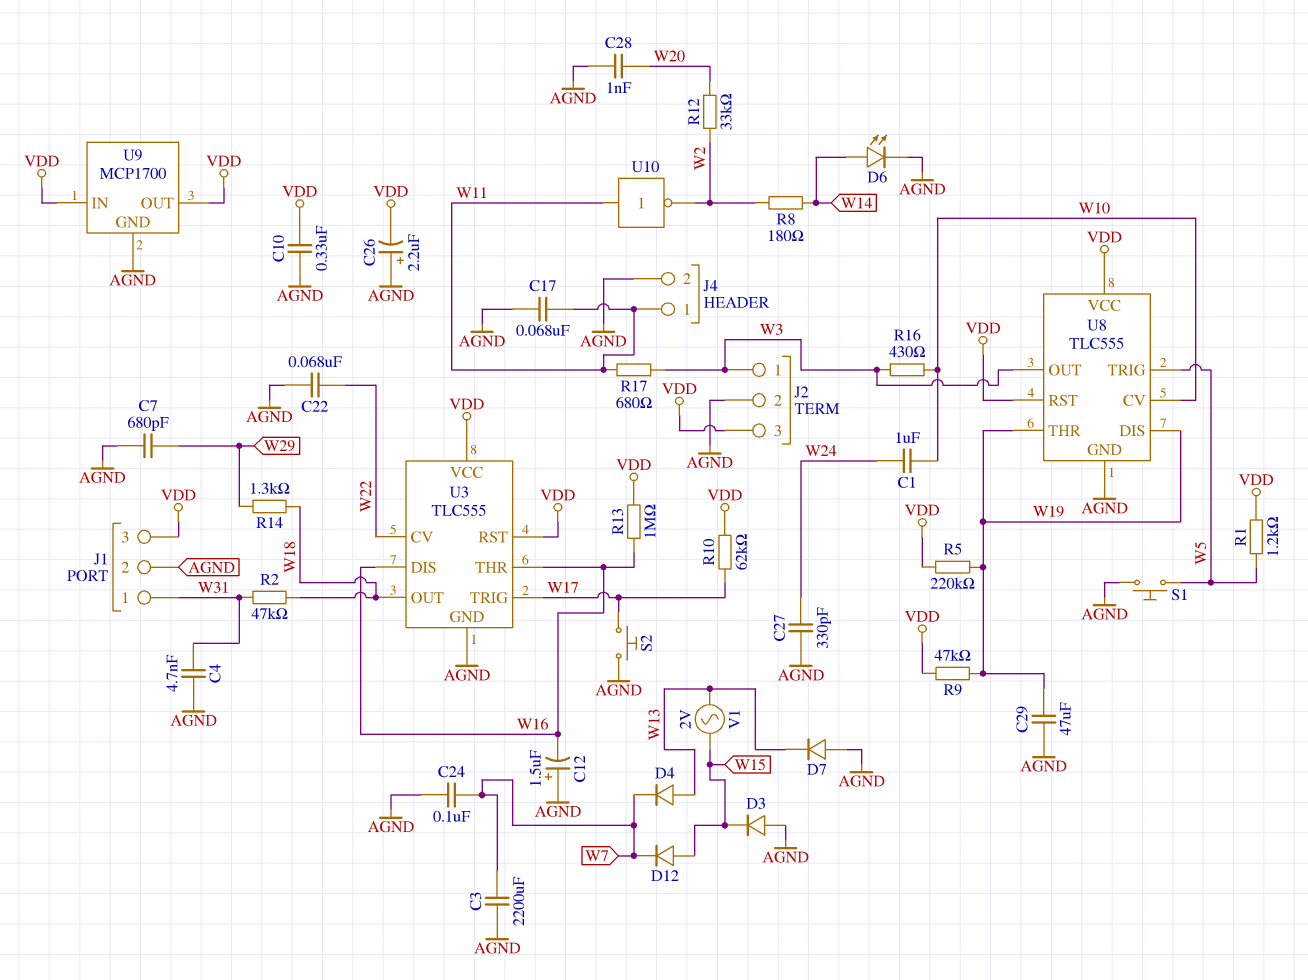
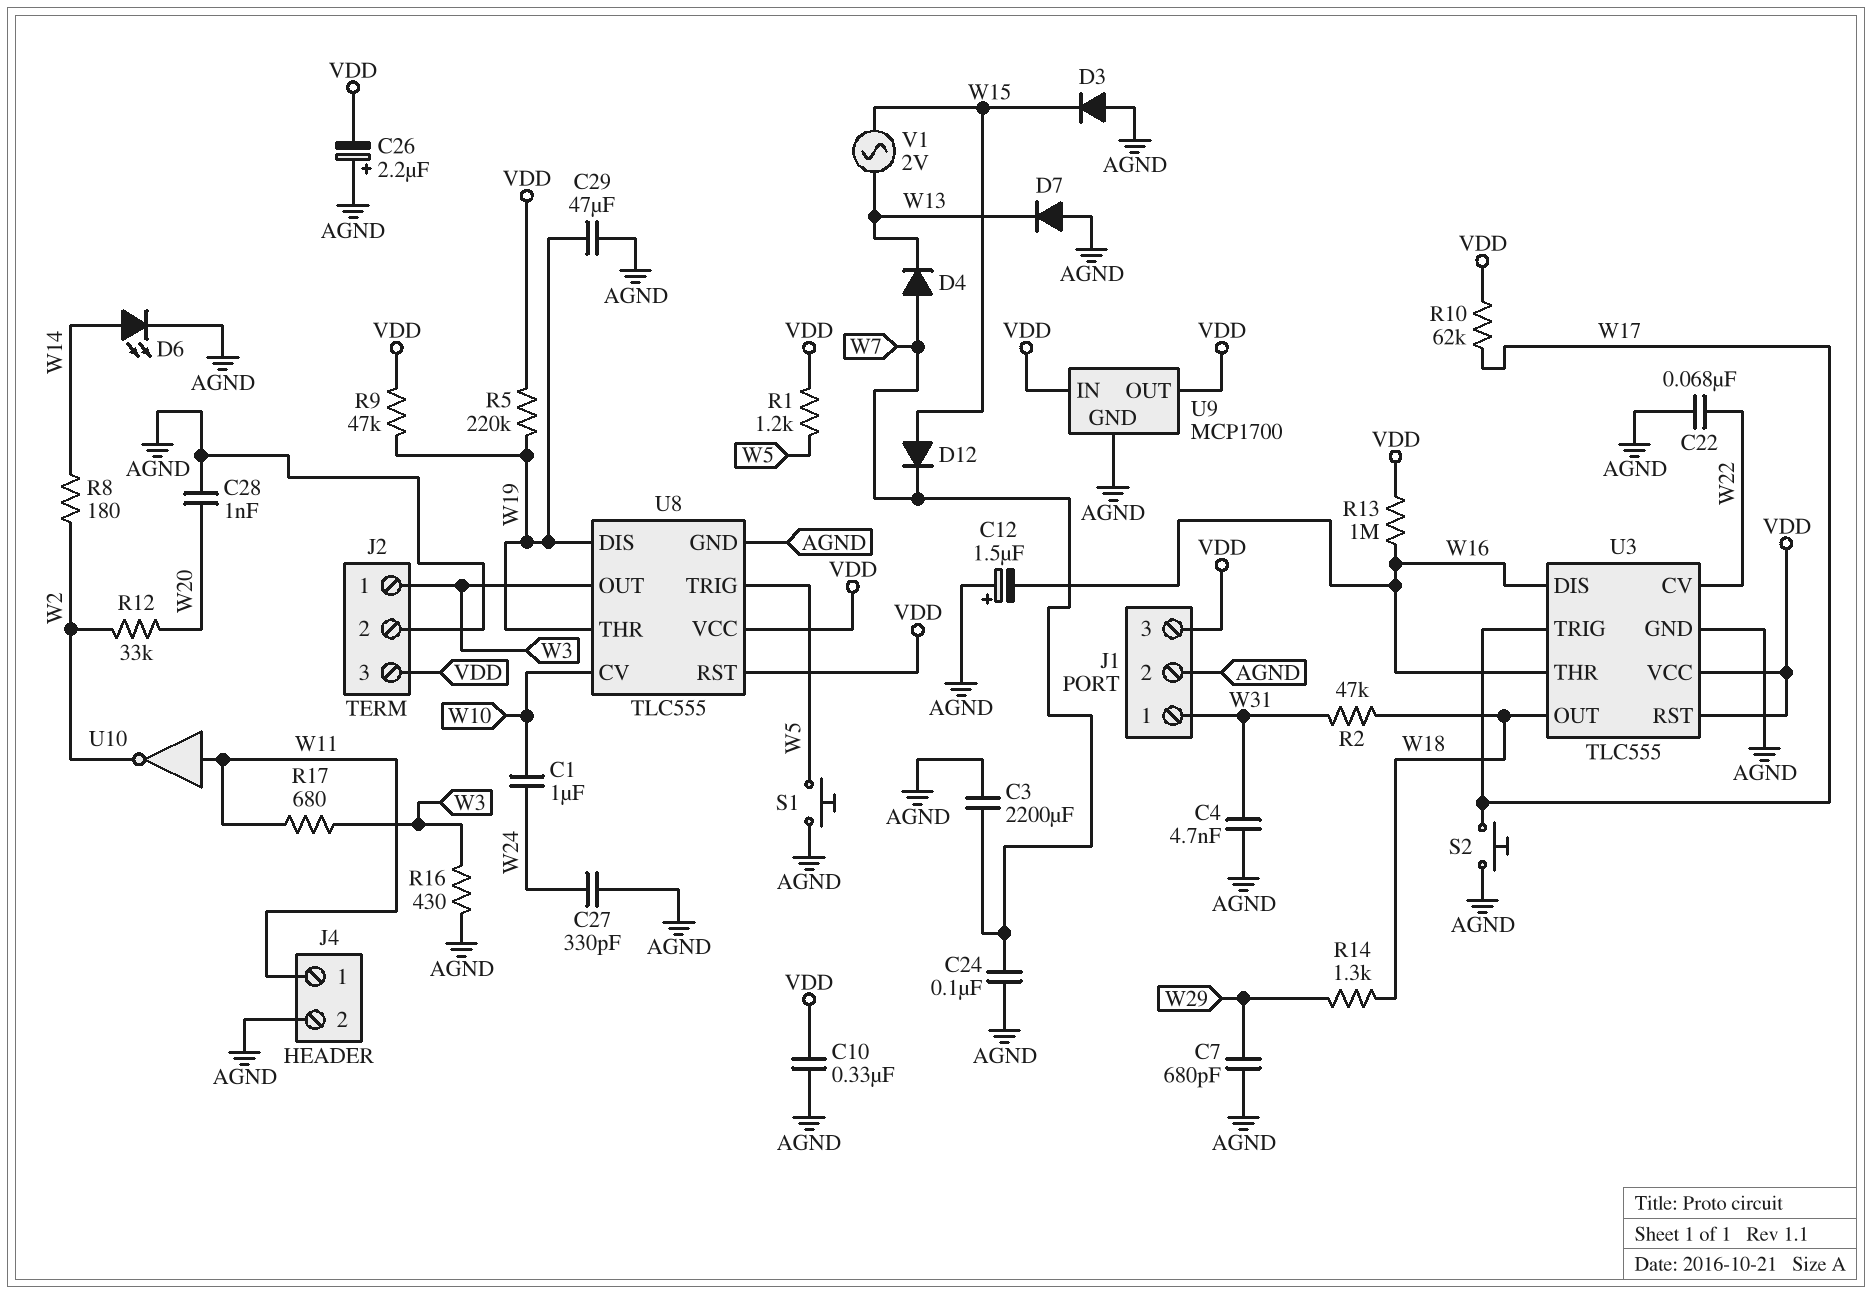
C17: 68nF (AGND, W11) -> none
D4: diode (A W13, K W7) -> diode (A W7, K W13)
R16: 430 (W3, W10) -> 430 (AGND, W3)

